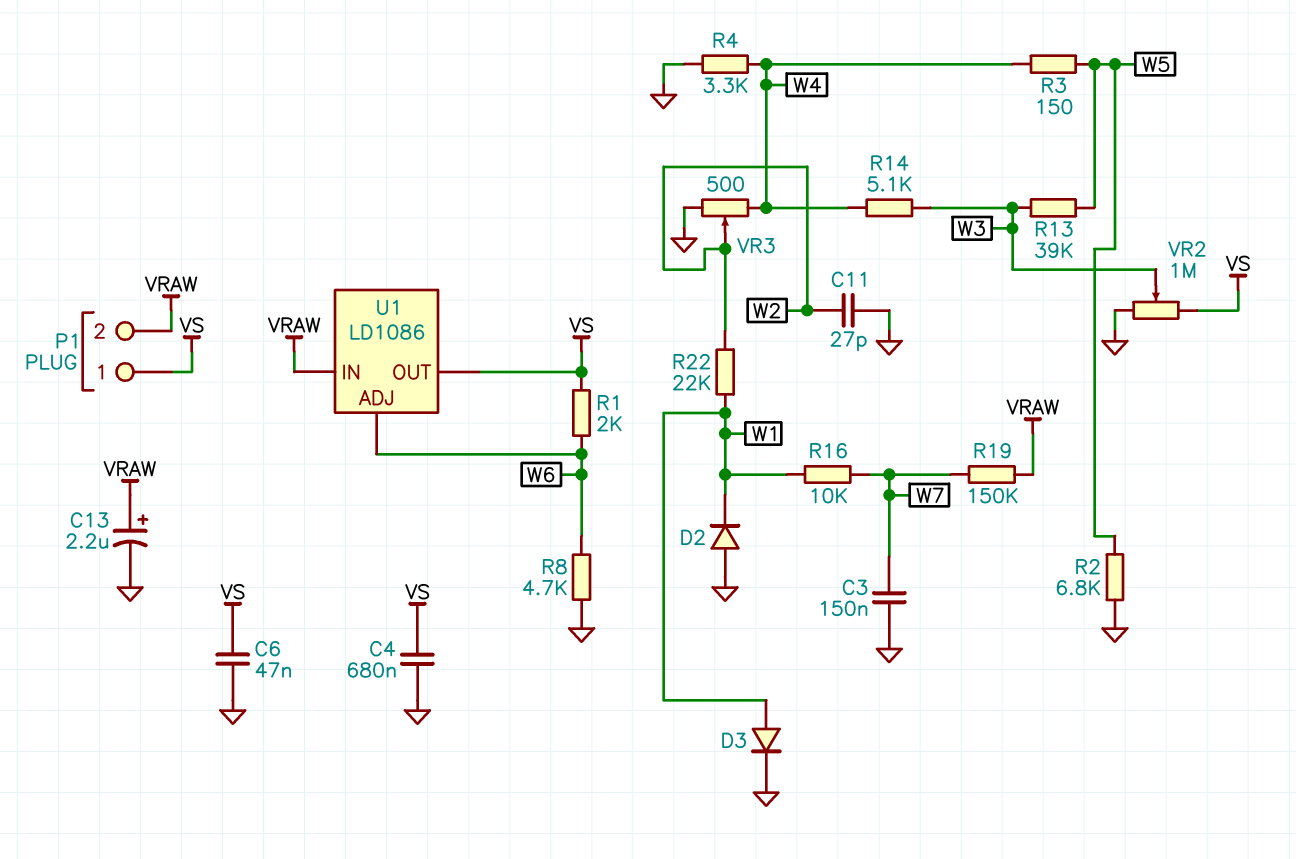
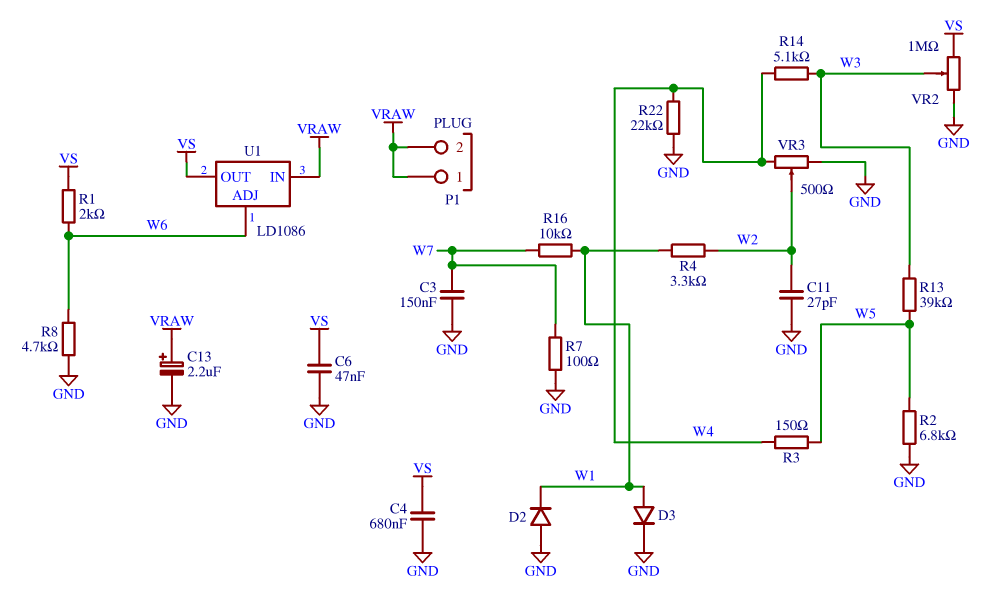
P1 pin 1: VS -> VRAW
R4: 3.3k (GND, W4) -> 3.3k (W1, W2)
R7: none -> 100 (GND, W7)
R19: 150k (VRAW, W7) -> none
R22: 22k (W1, W2) -> 22k (GND, W4)

